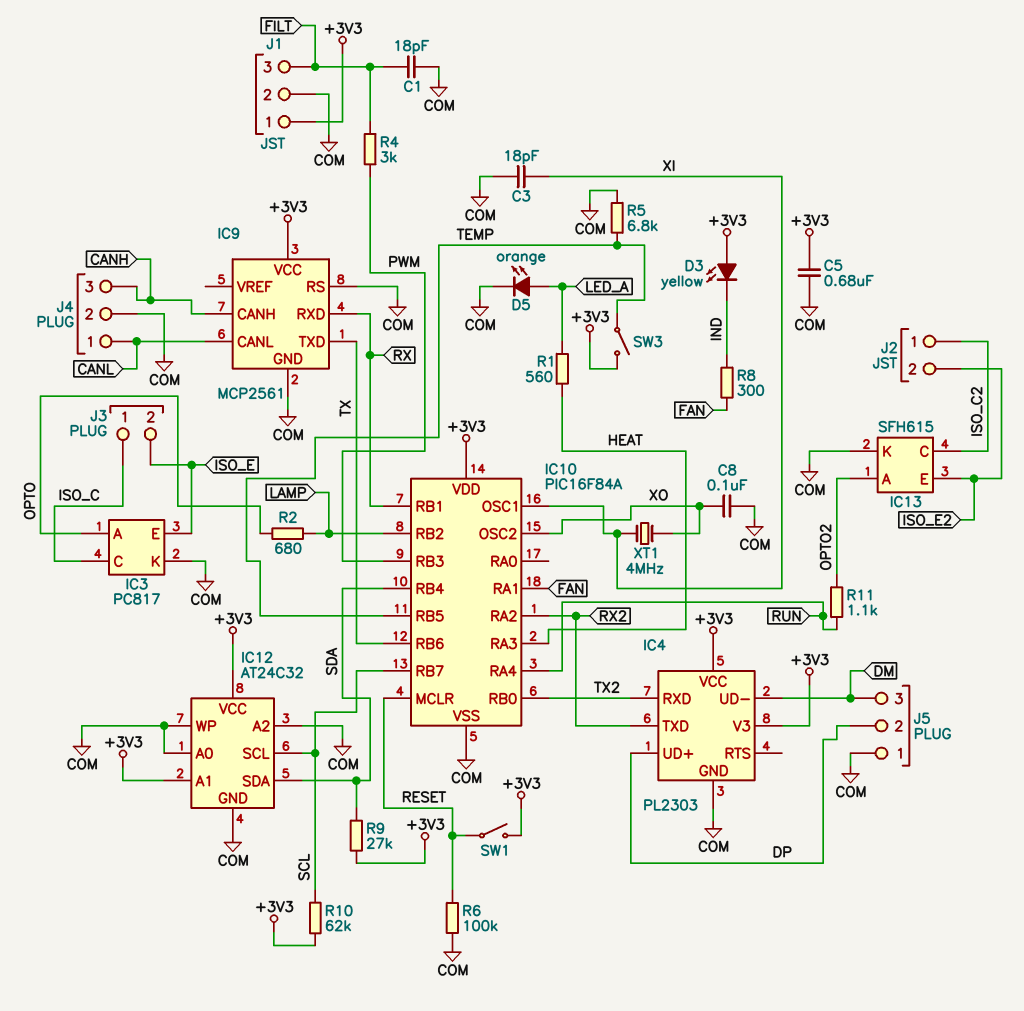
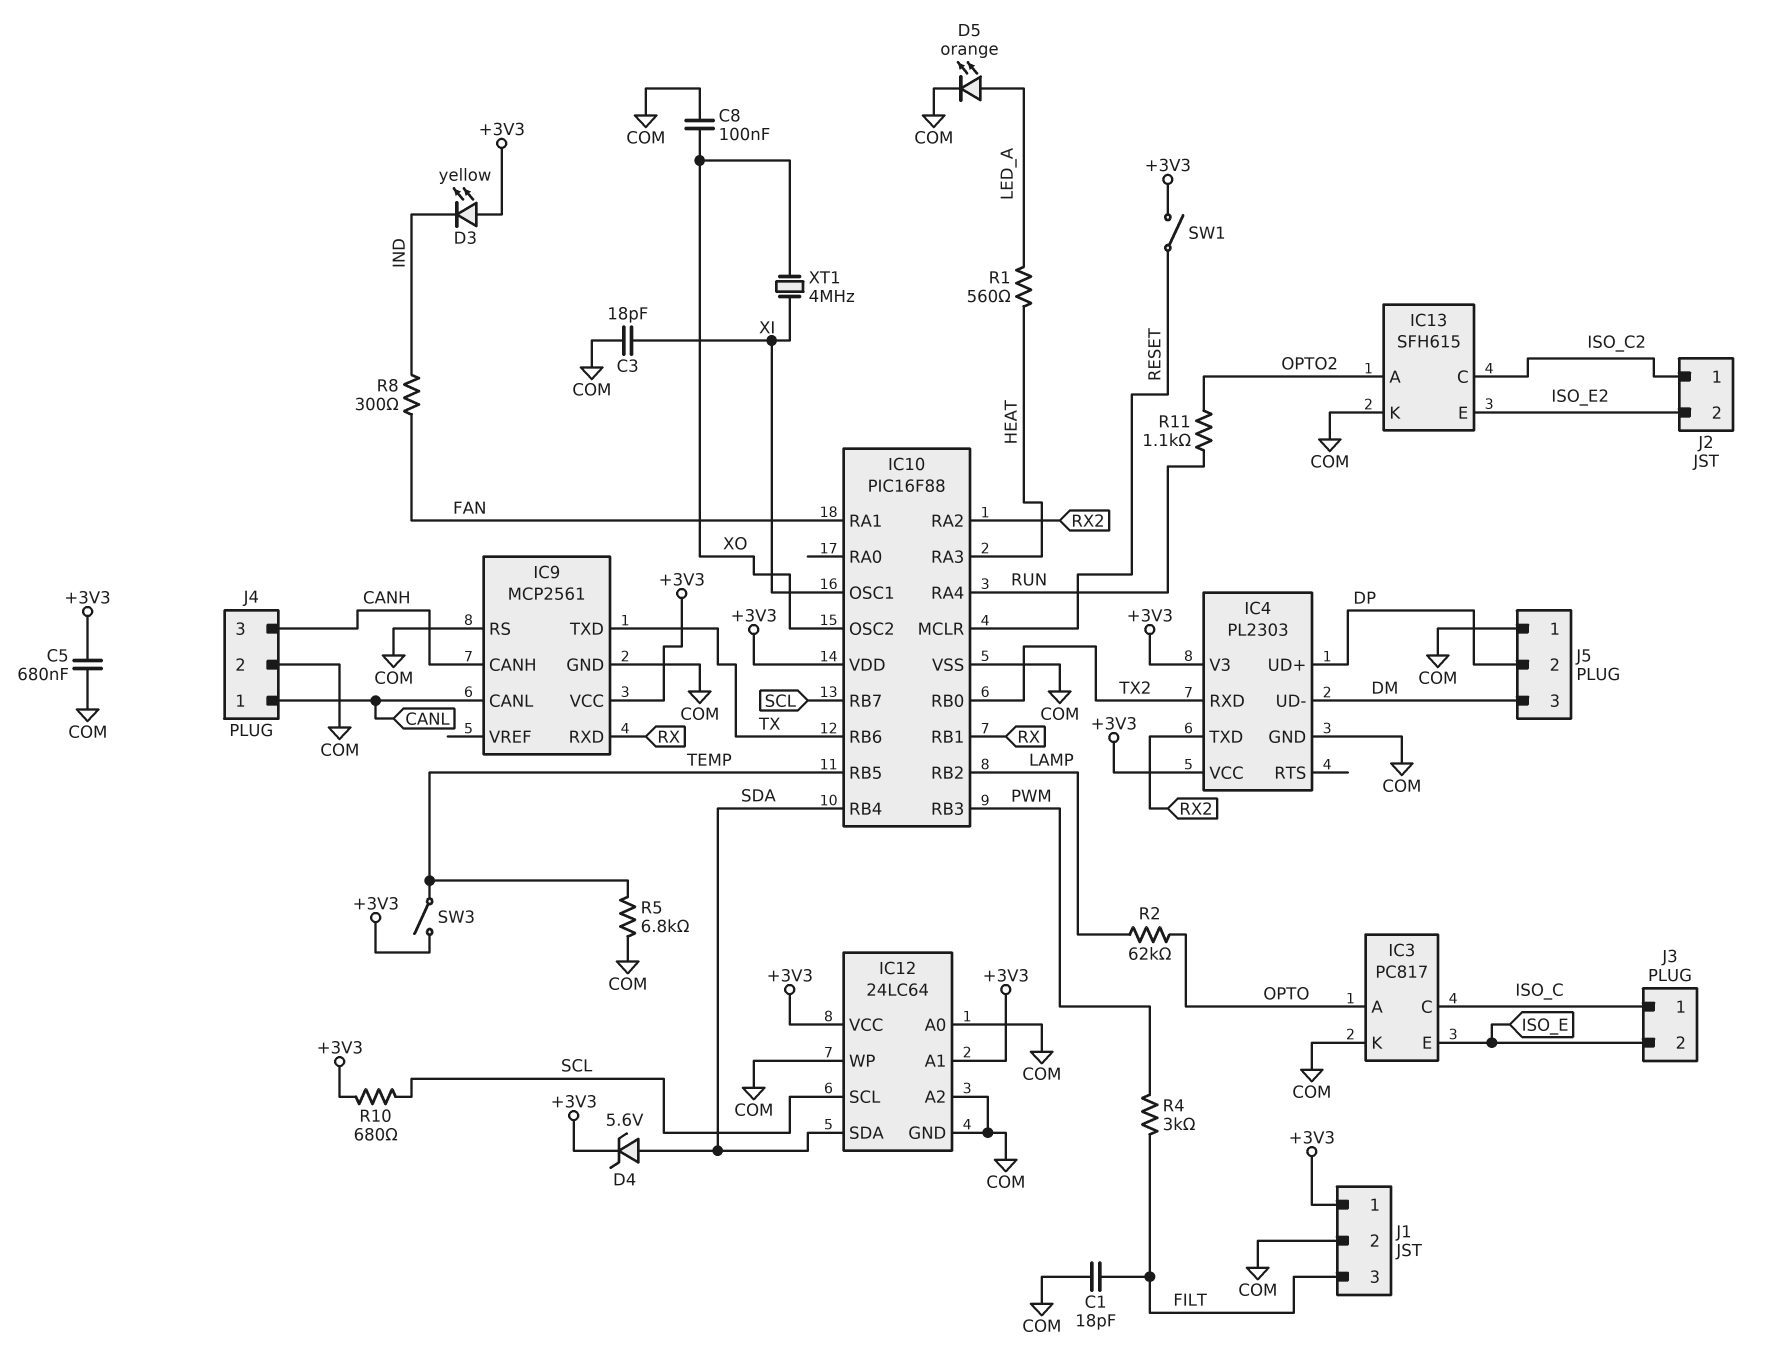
D4: none -> zener 5.6V (A SDA, K +3V3)
IC10: PIC16F84A -> PIC16F88
IC12: AT24C32 -> 24LC64
R2: 680 (LAMP, OPTO) -> 62k (LAMP, OPTO)
R6: 100k (COM, RESET) -> none
R9: 27k (+3V3, SDA) -> none
R10: 62k (+3V3, SCL) -> 680 (+3V3, SCL)

